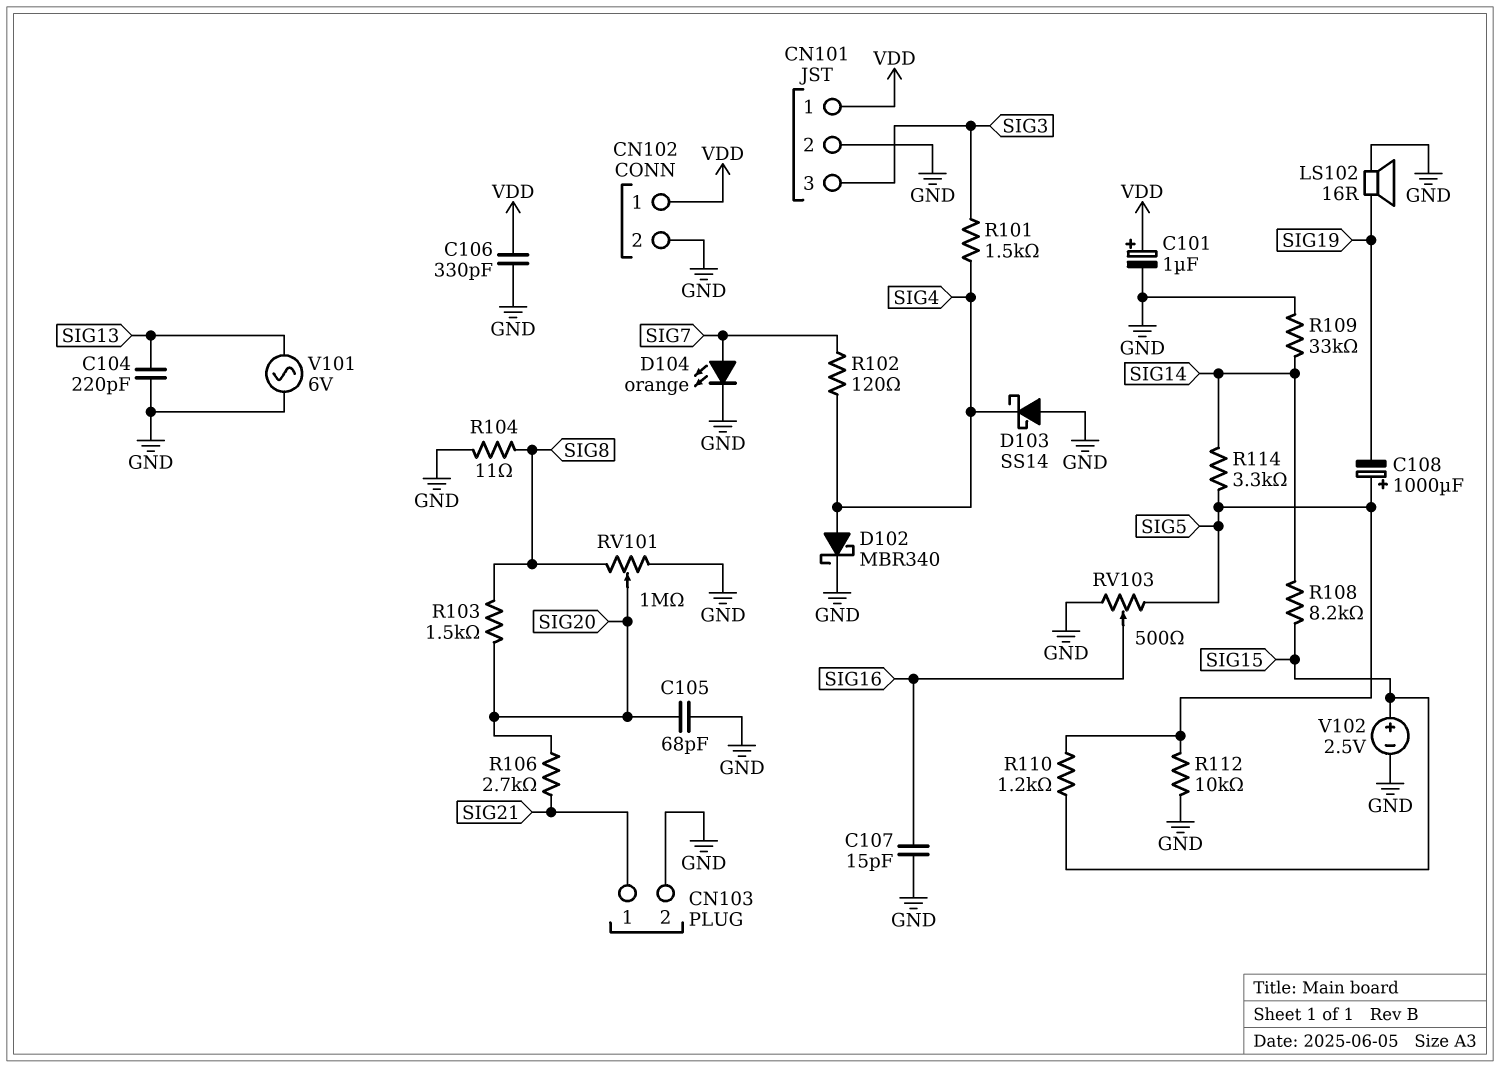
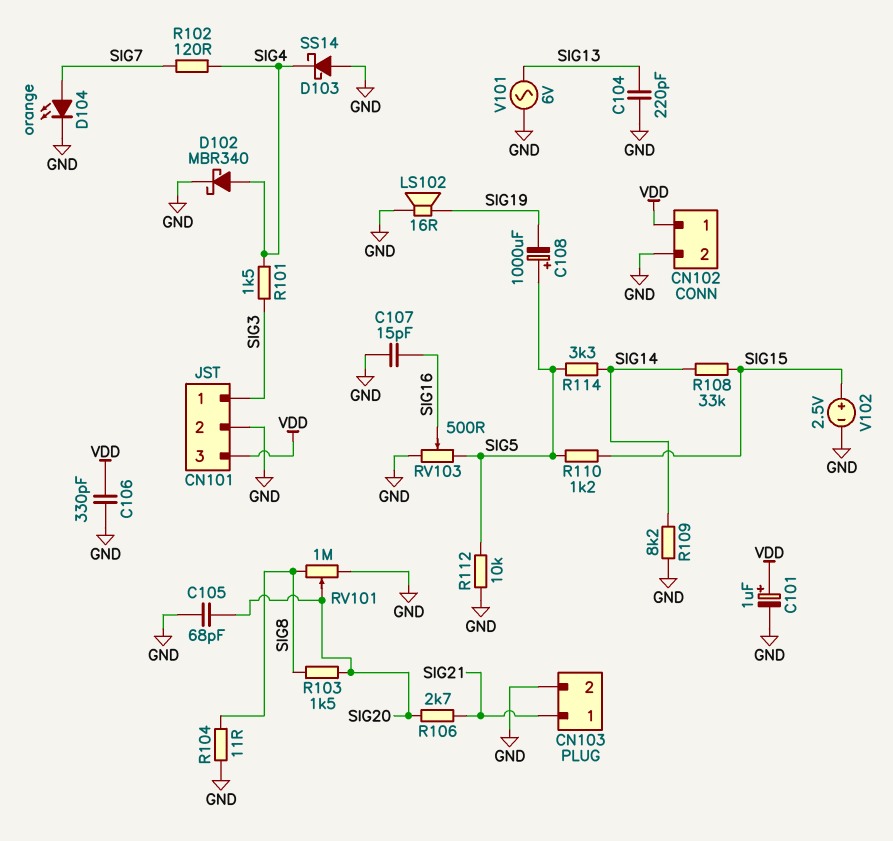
CN101 pin 1: VDD -> SIG3
CN101 pin 3: SIG3 -> VDD
R108: 8.2k (SIG14, SIG15) -> 33k (SIG14, SIG15)
R109: 33k (GND, SIG14) -> 8.2k (GND, SIG14)

